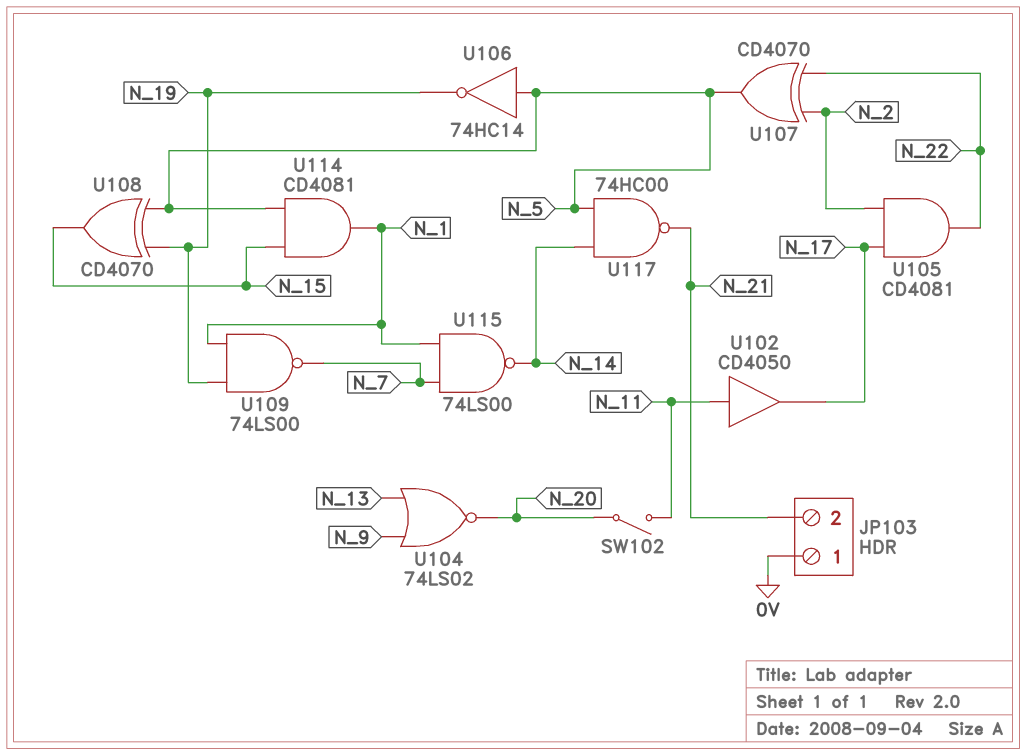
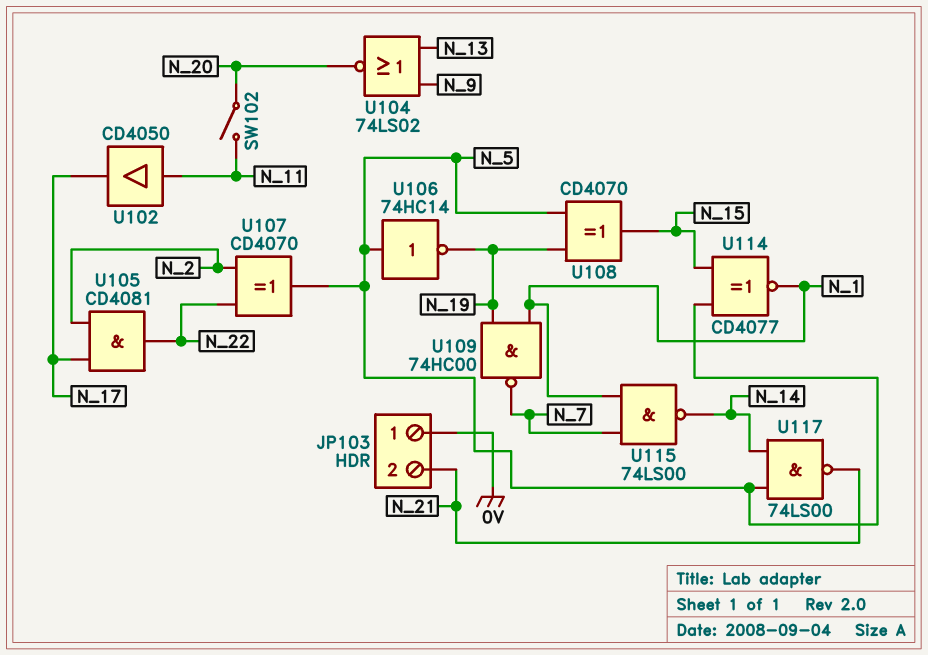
U109: NAND 74LS00 (in N_1, in N_19, out N_7) -> NAND 74HC00 (in N_1, in N_19, out N_7)
U114: AND CD4081 (in N_5, in N_15, out N_1) -> XNOR CD4077 (in N_5, in N_15, out N_1)
U117: NAND 74HC00 (in N_5, in N_14, out N_21) -> NAND 74LS00 (in N_5, in N_14, out N_21)

